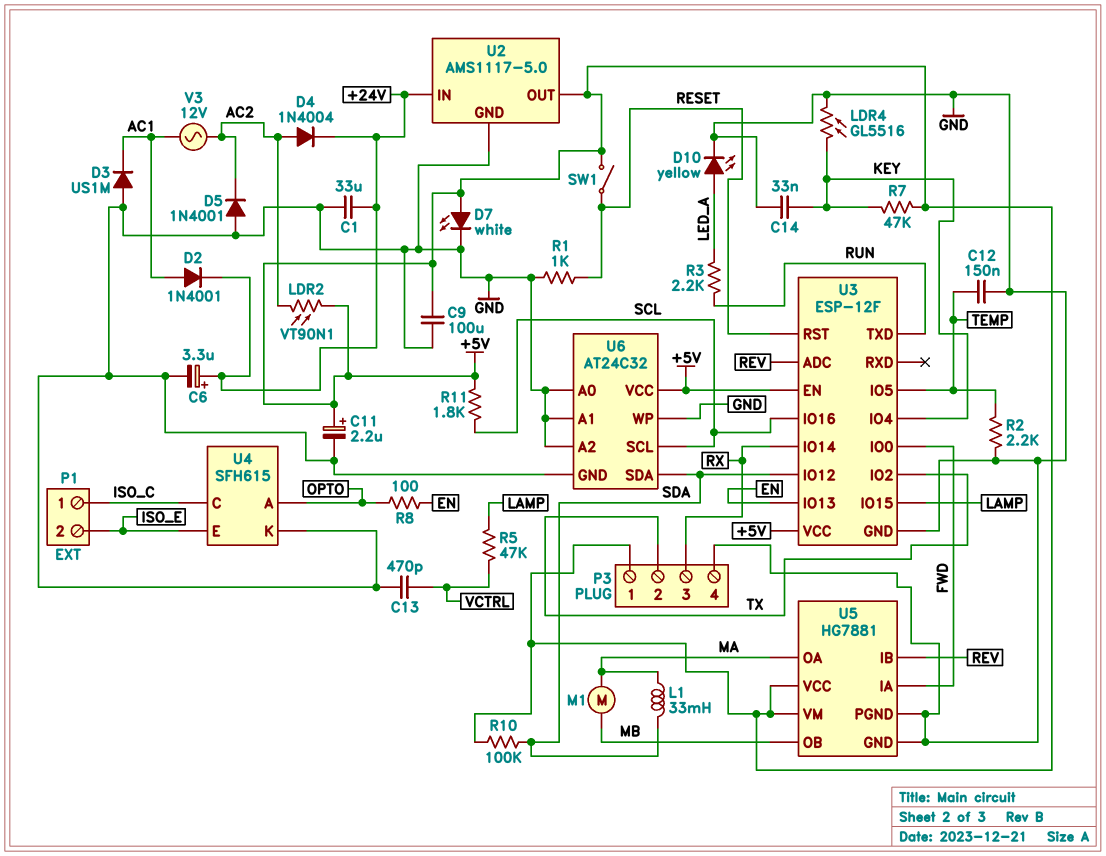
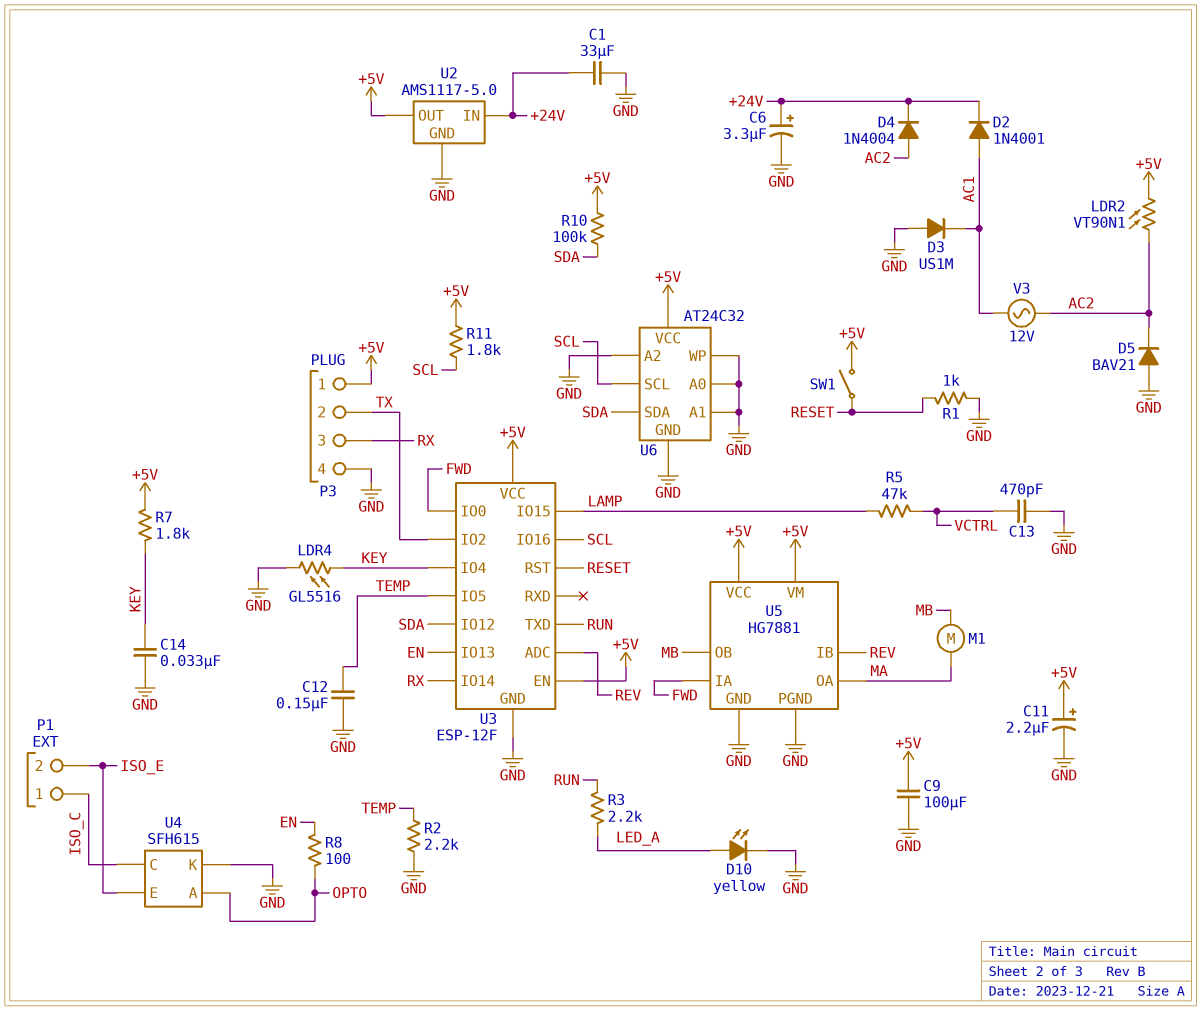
D5: diode 1N4001 (A GND, K AC2) -> diode BAV21 (A GND, K AC2)
D7: LED white (A +5V, K GND) -> none
L1: 33mH (MA, SDA) -> none
R7: 47k (+5V, KEY) -> 1.8k (+5V, KEY)

